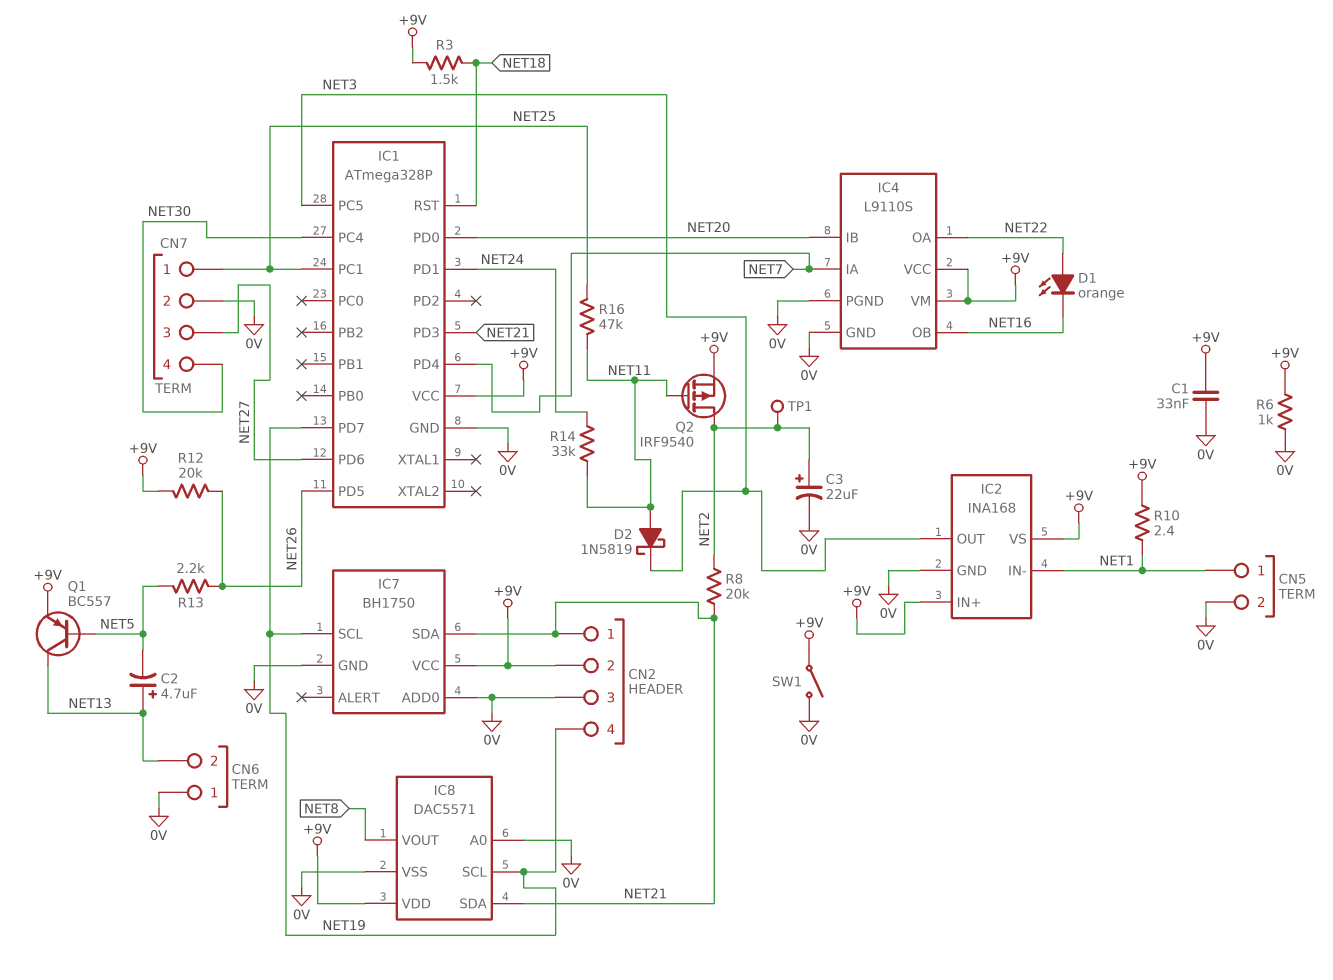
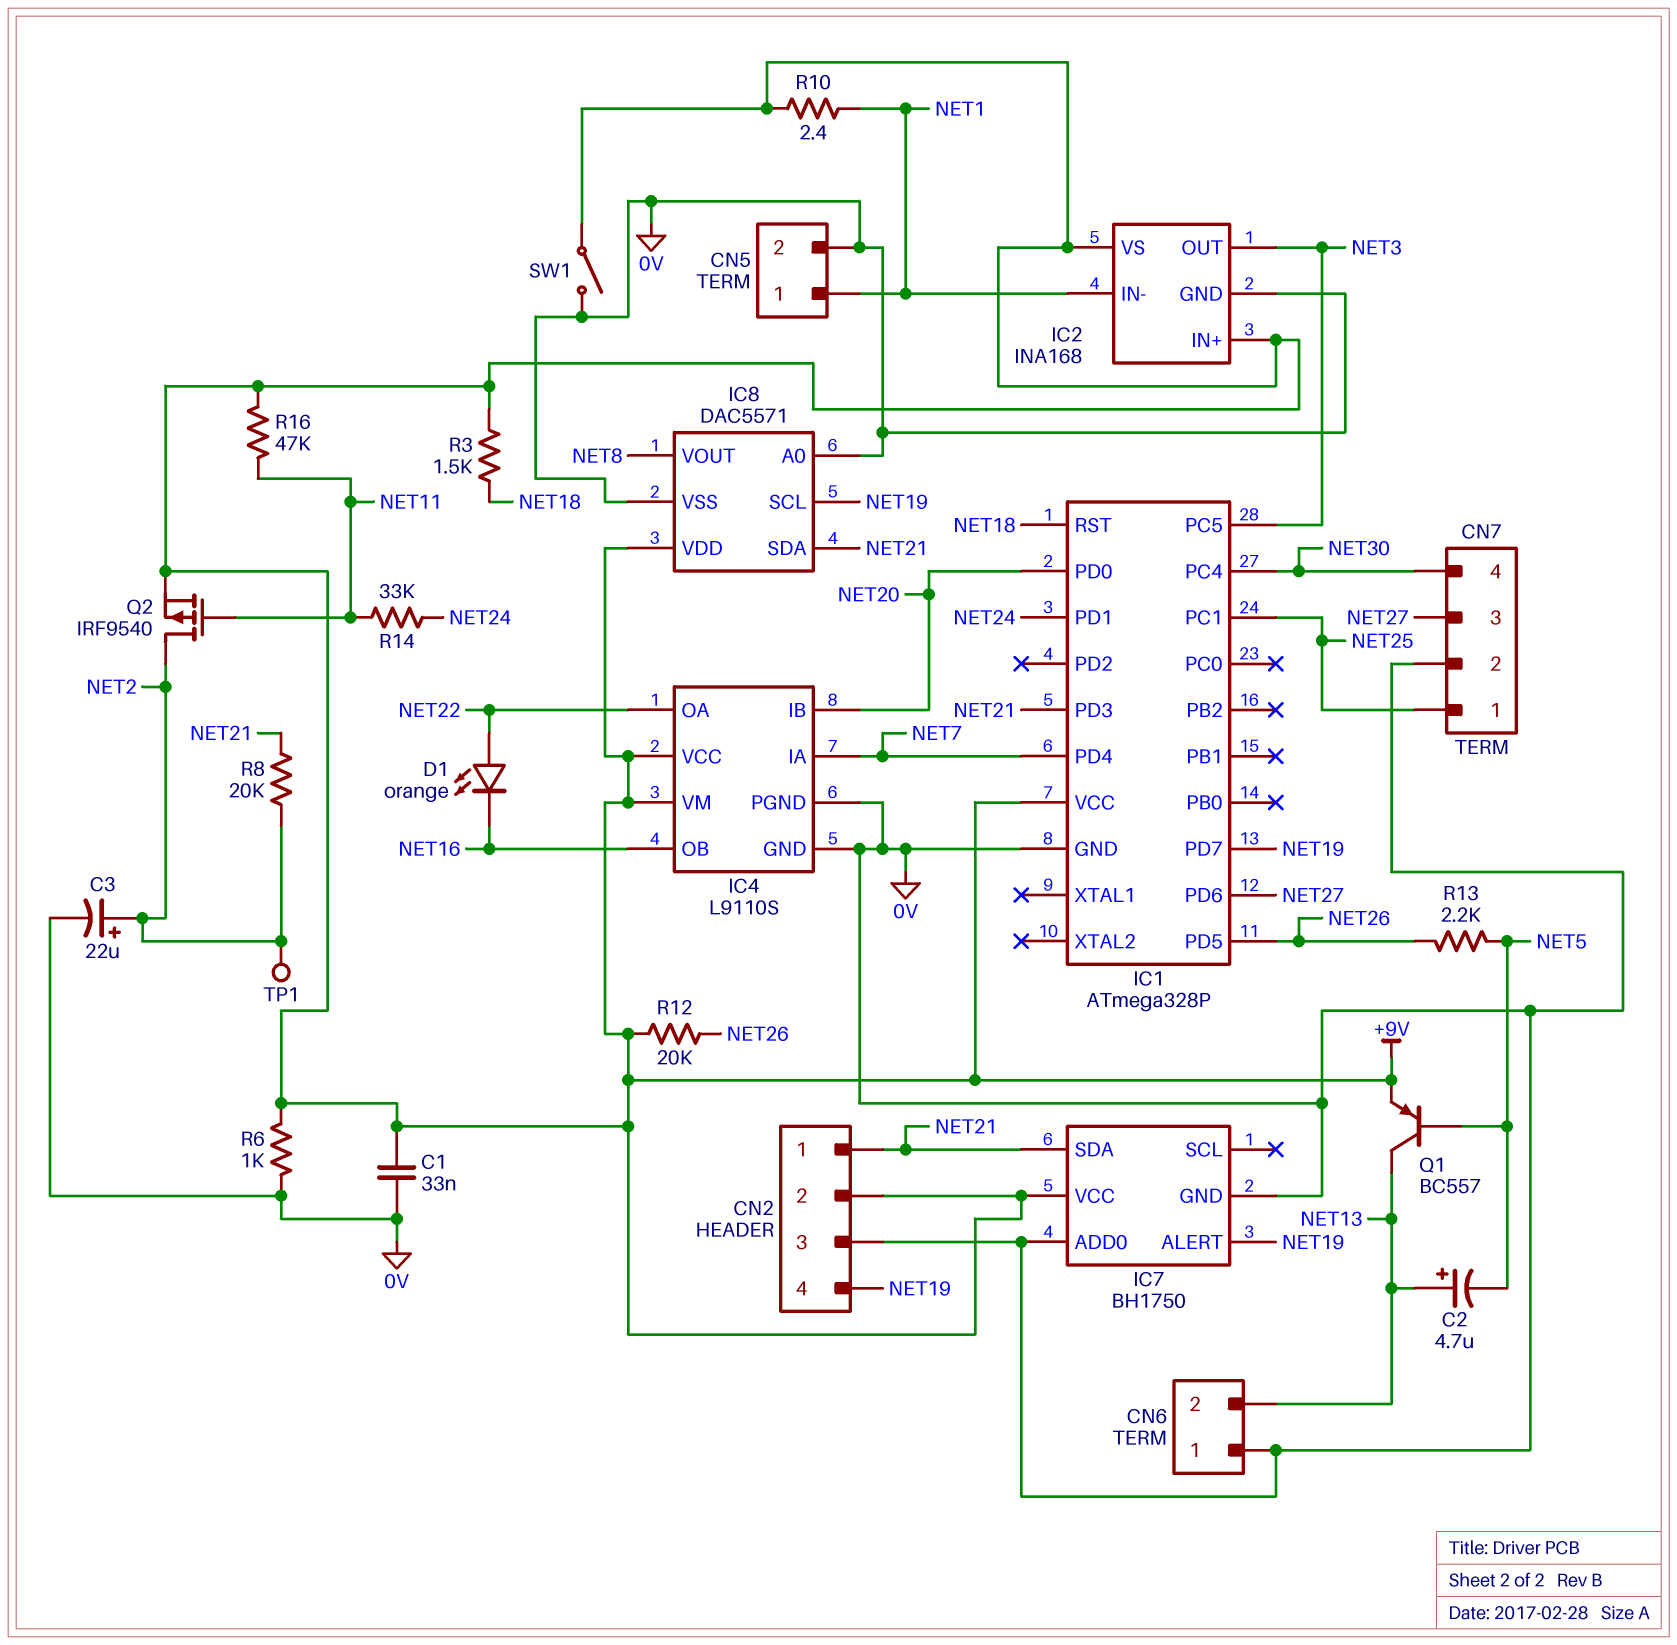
D2: schottky 1N5819 (A NET11, K NET3) -> none
IC7 pin ALERT: none -> NET19
IC7 pin SCL: NET19 -> none
R16: 47k (NET11, NET25) -> 47k (+9V, NET11)

